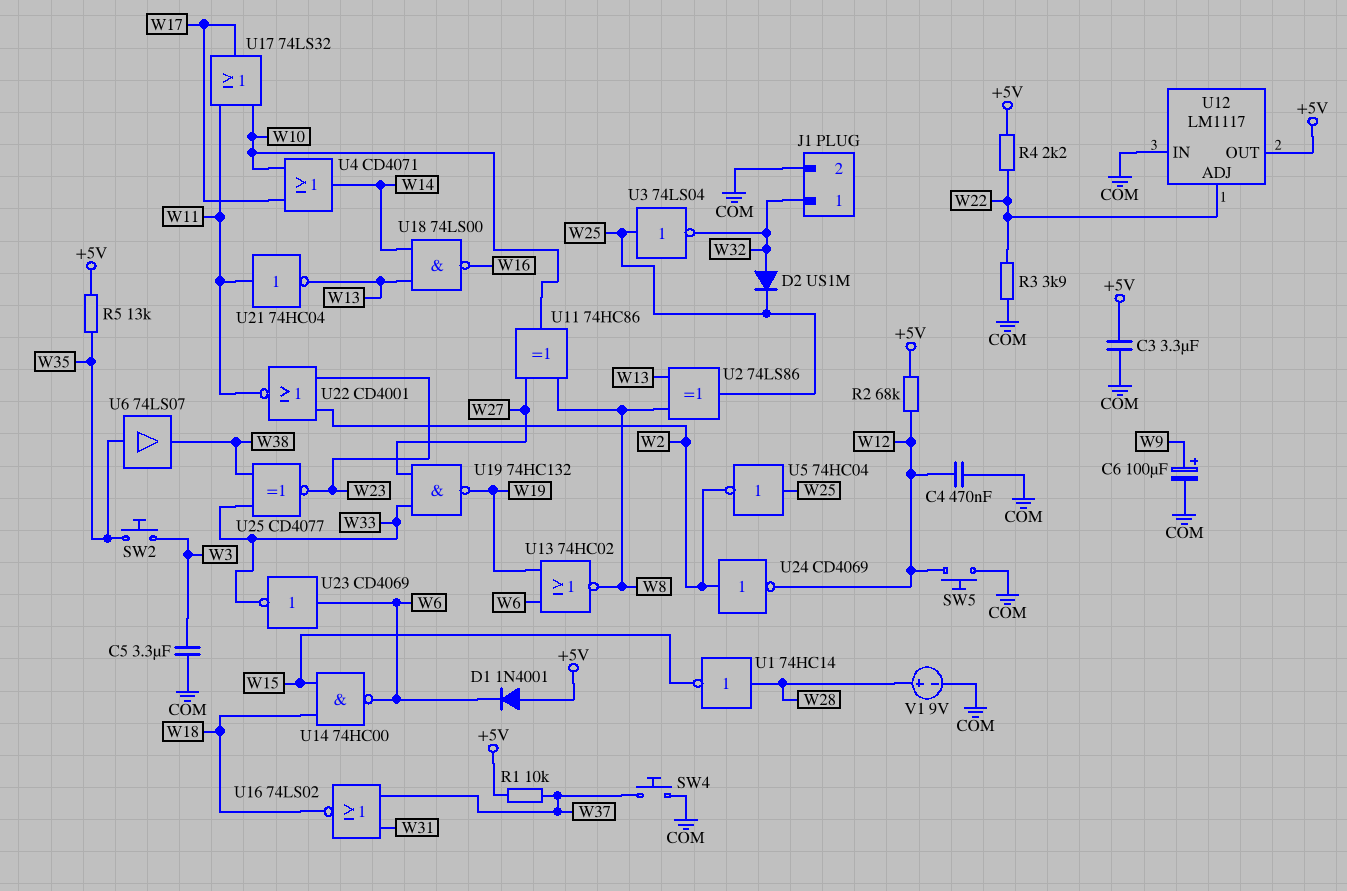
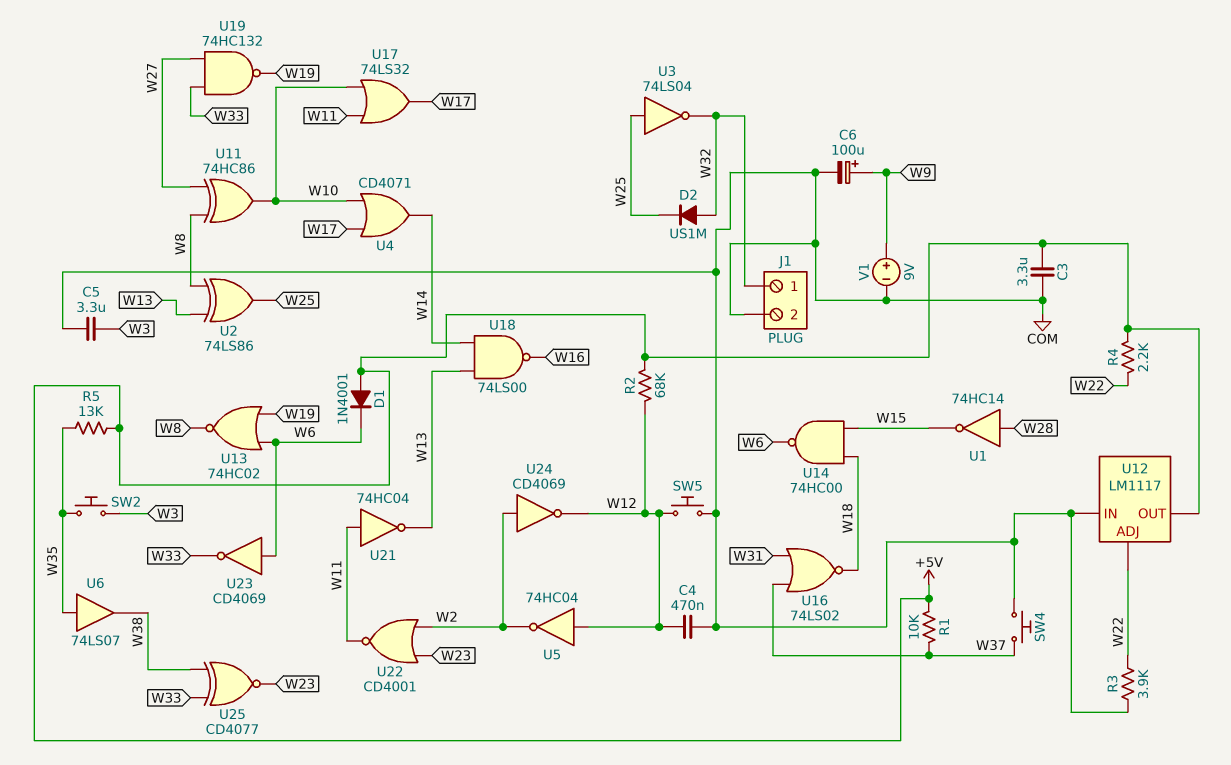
U5: NOT 74HC04 (in W25, out W2) -> NOT 74HC04 (in W12, out W2)
V1: 9V (plus W28, minus COM) -> 9V (plus W9, minus COM)

